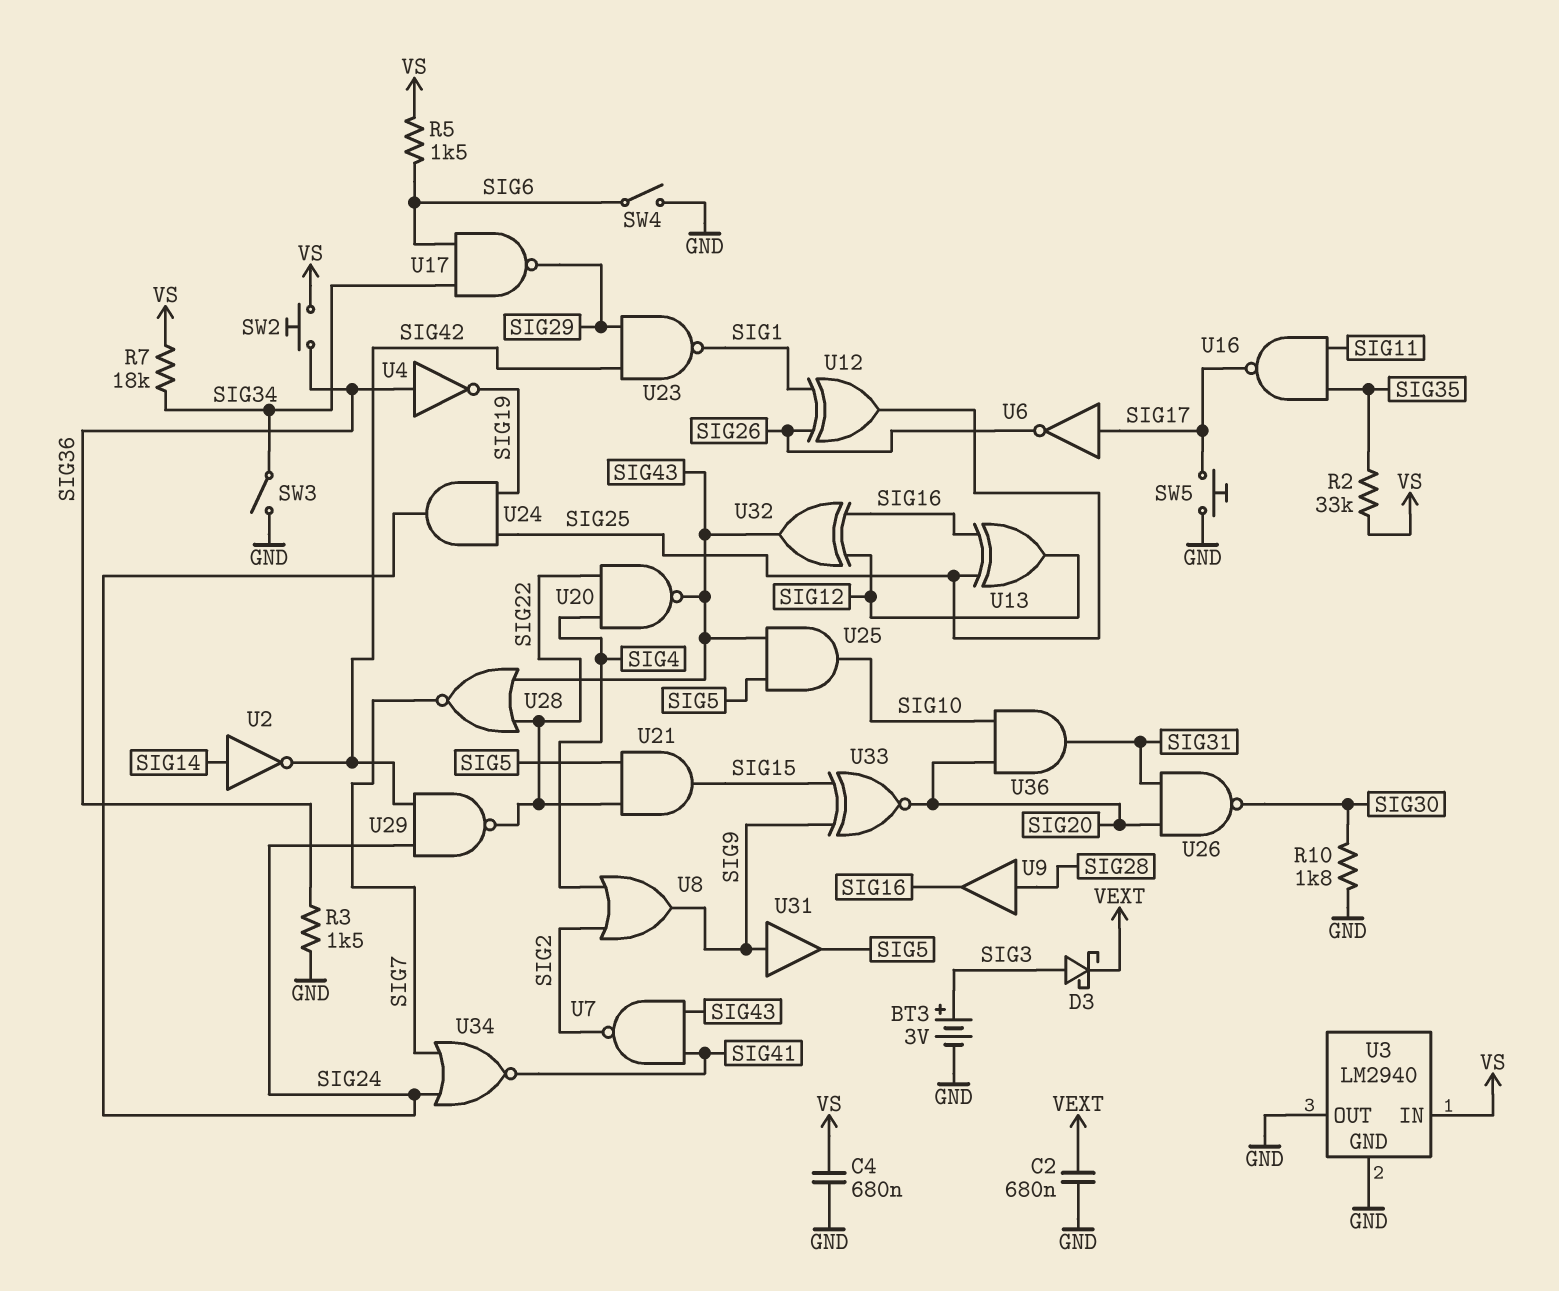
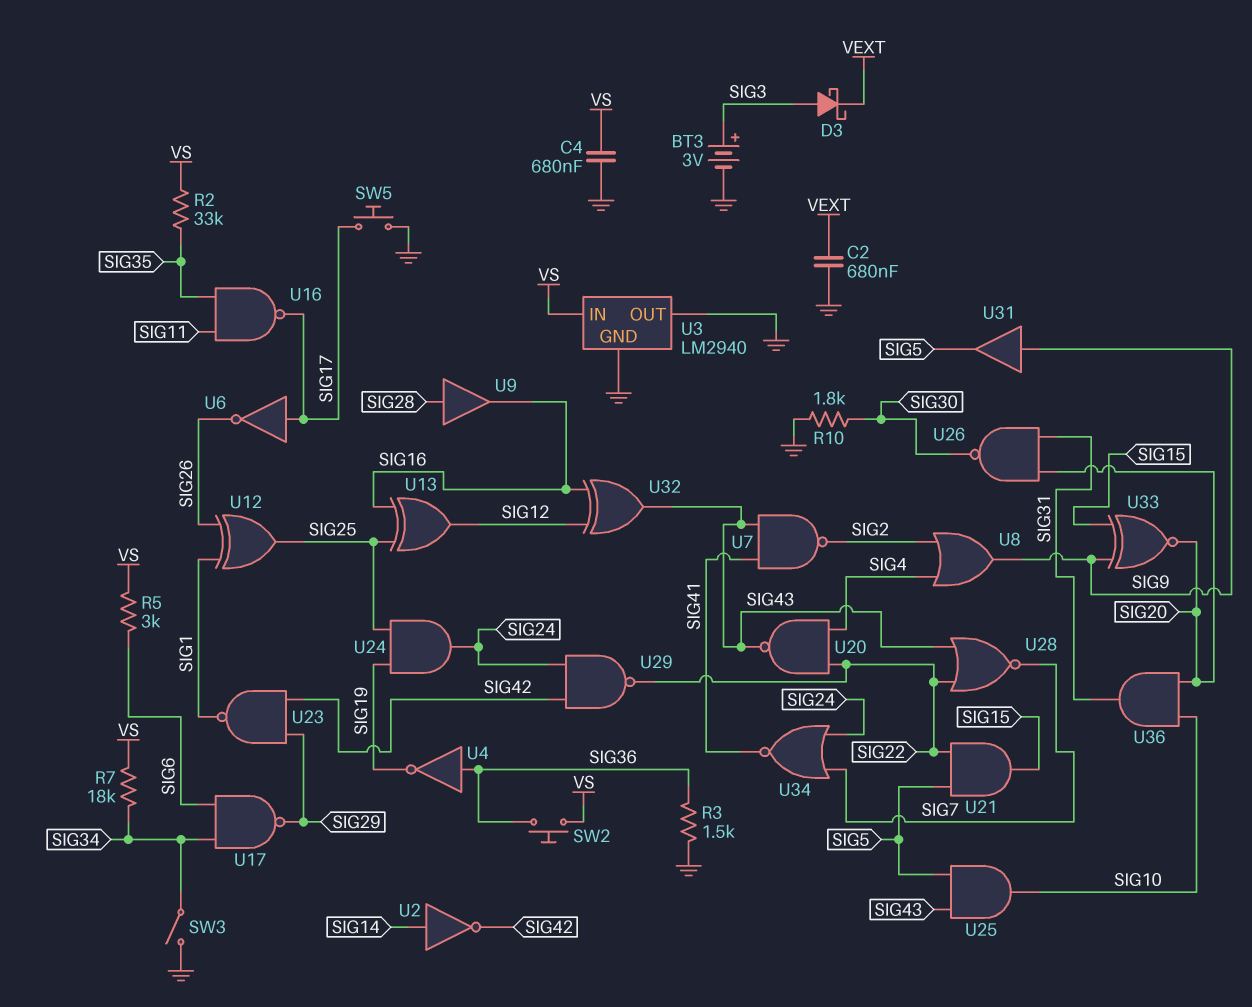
R5: 1.5k (SIG6, VS) -> 3k (SIG6, VS)
SW4: switch (GND, SIG6) -> none

